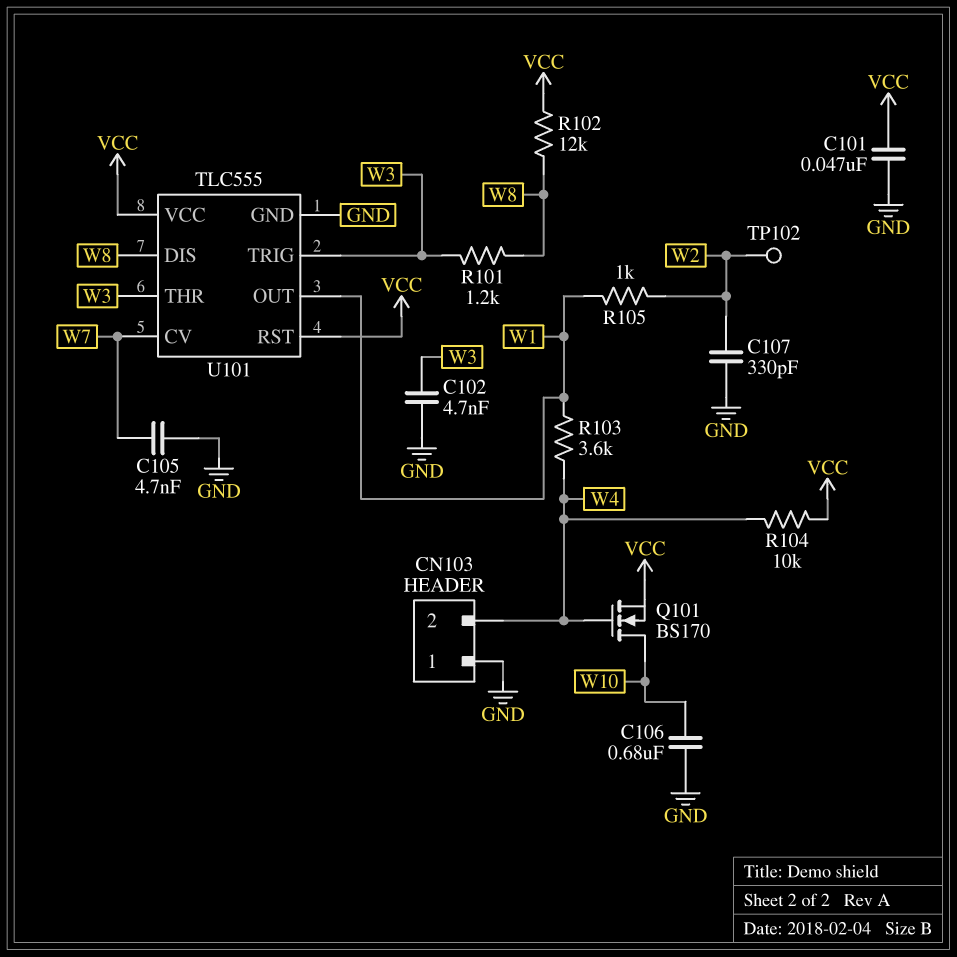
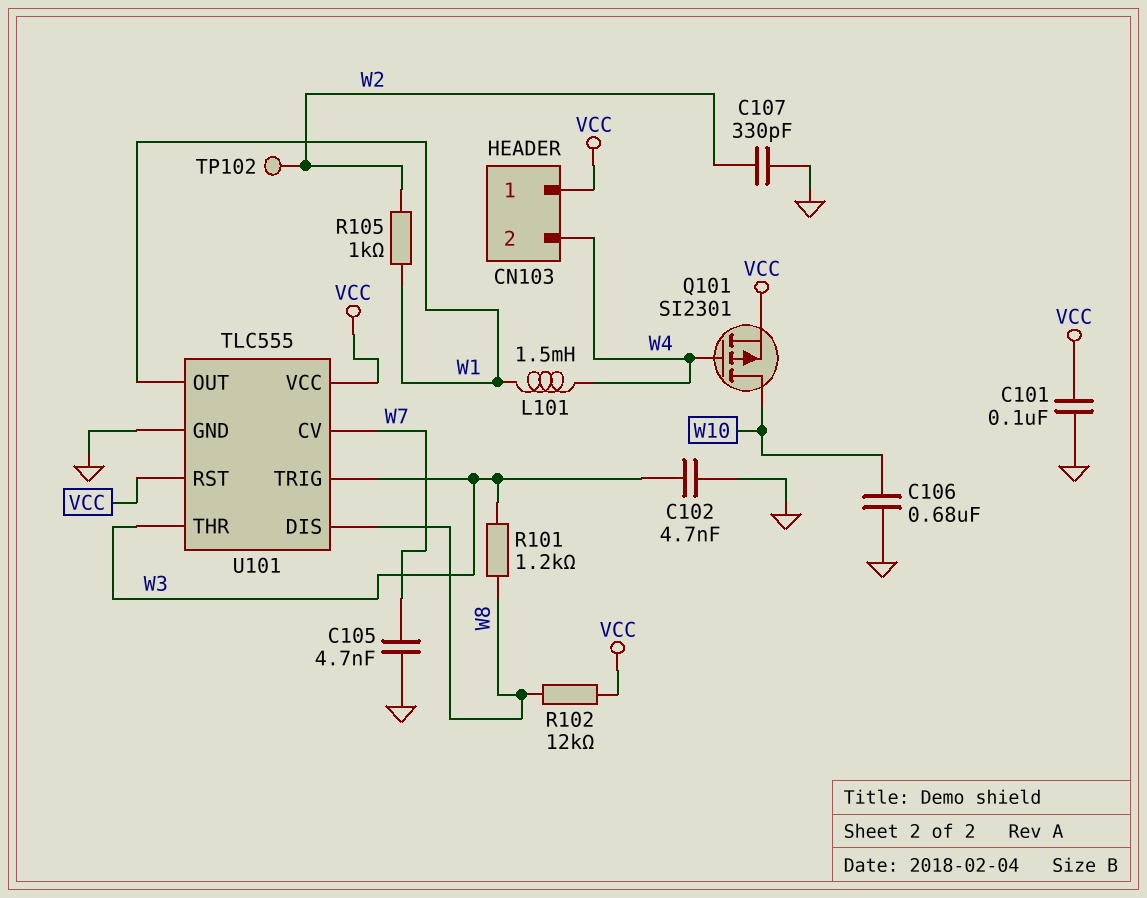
C101: 47nF (GND, VCC) -> 100nF (GND, VCC)
CN103 pin 1: GND -> VCC
L101: none -> 1.5mH (W1, W4)
Q101: NMOS BS170 (G W4, D W10, S VCC) -> PMOS SI2301 (G W4, D W10, S VCC)
R103: 3.6k (W1, W4) -> none
R104: 10k (VCC, W4) -> none

